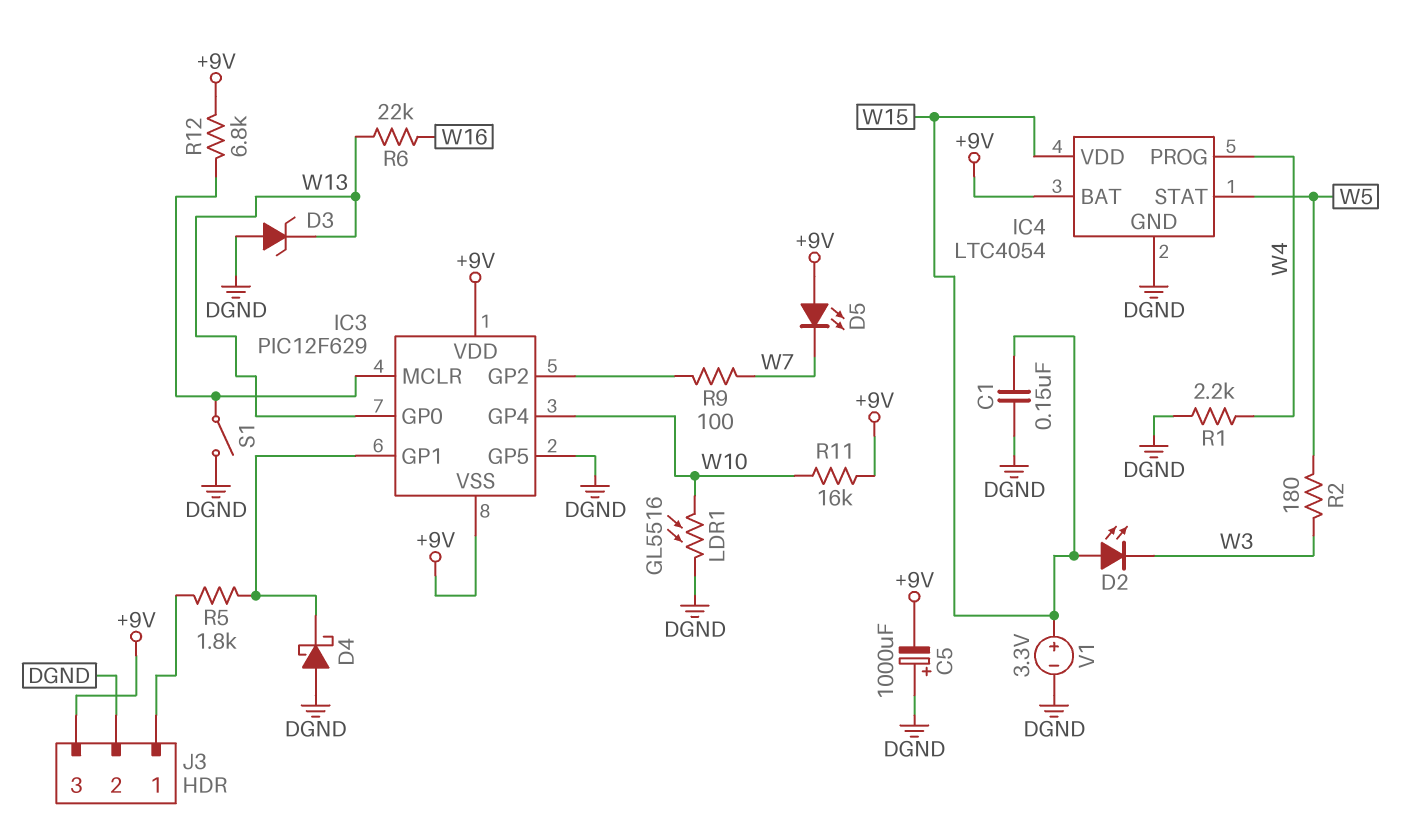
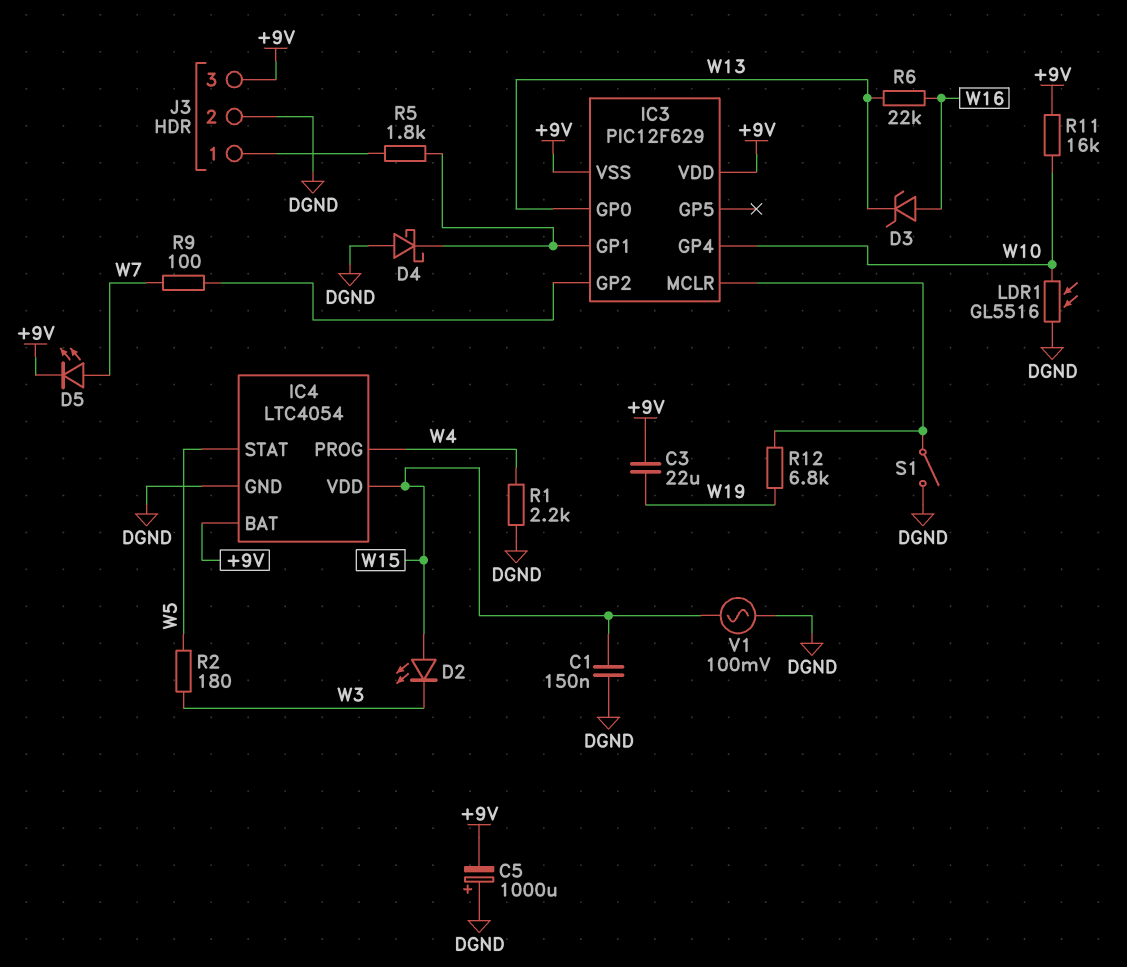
C3: none -> 22uF (+9V, W19)
D3: zener (A DGND, K W13) -> zener (A W16, K W13)
D5: LED (A +9V, K W7) -> LED (A W7, K +9V)
IC3 pin GP5: DGND -> none
R12: 6.8k (+9V, IC3/MCLR) -> 6.8k (IC3/MCLR, W19)
V1: 3.3V (plus W15, minus DGND) -> AC 100mV (DGND, W15)

